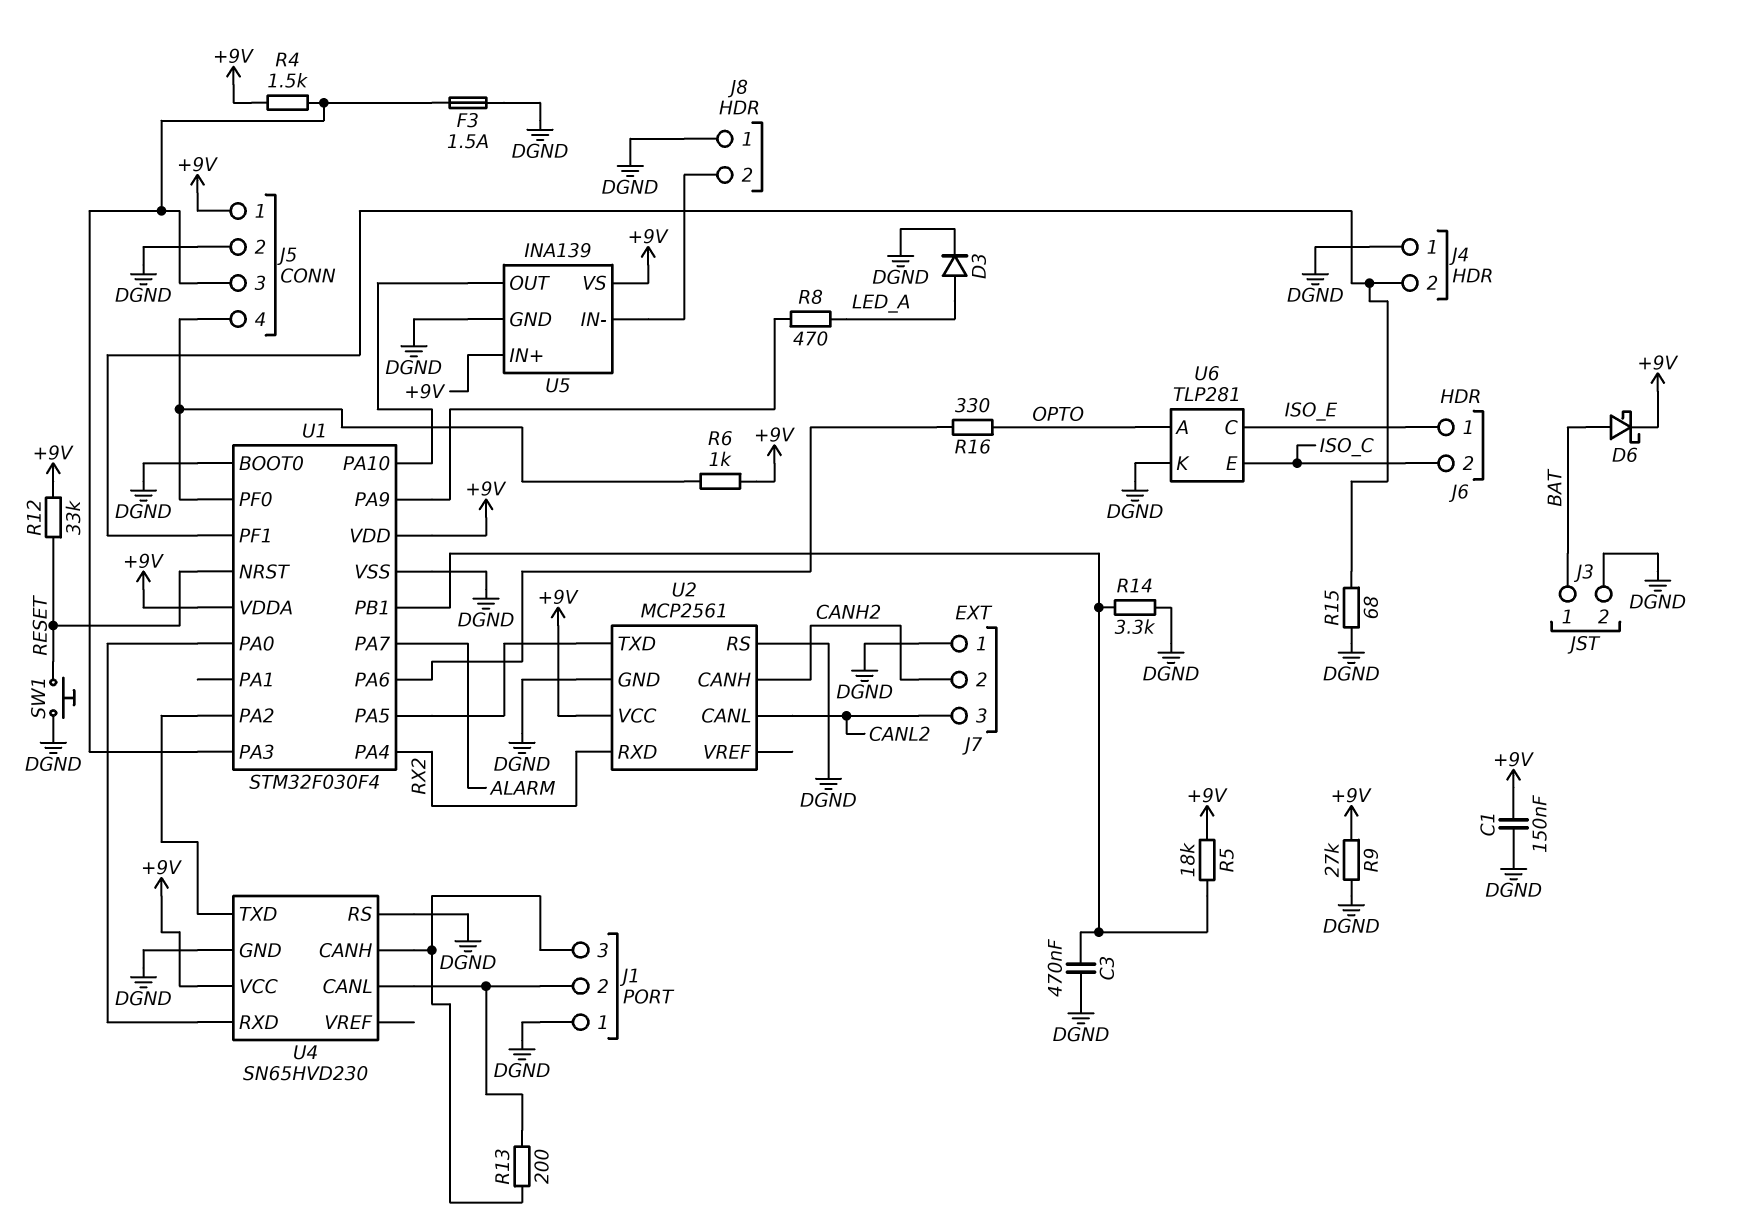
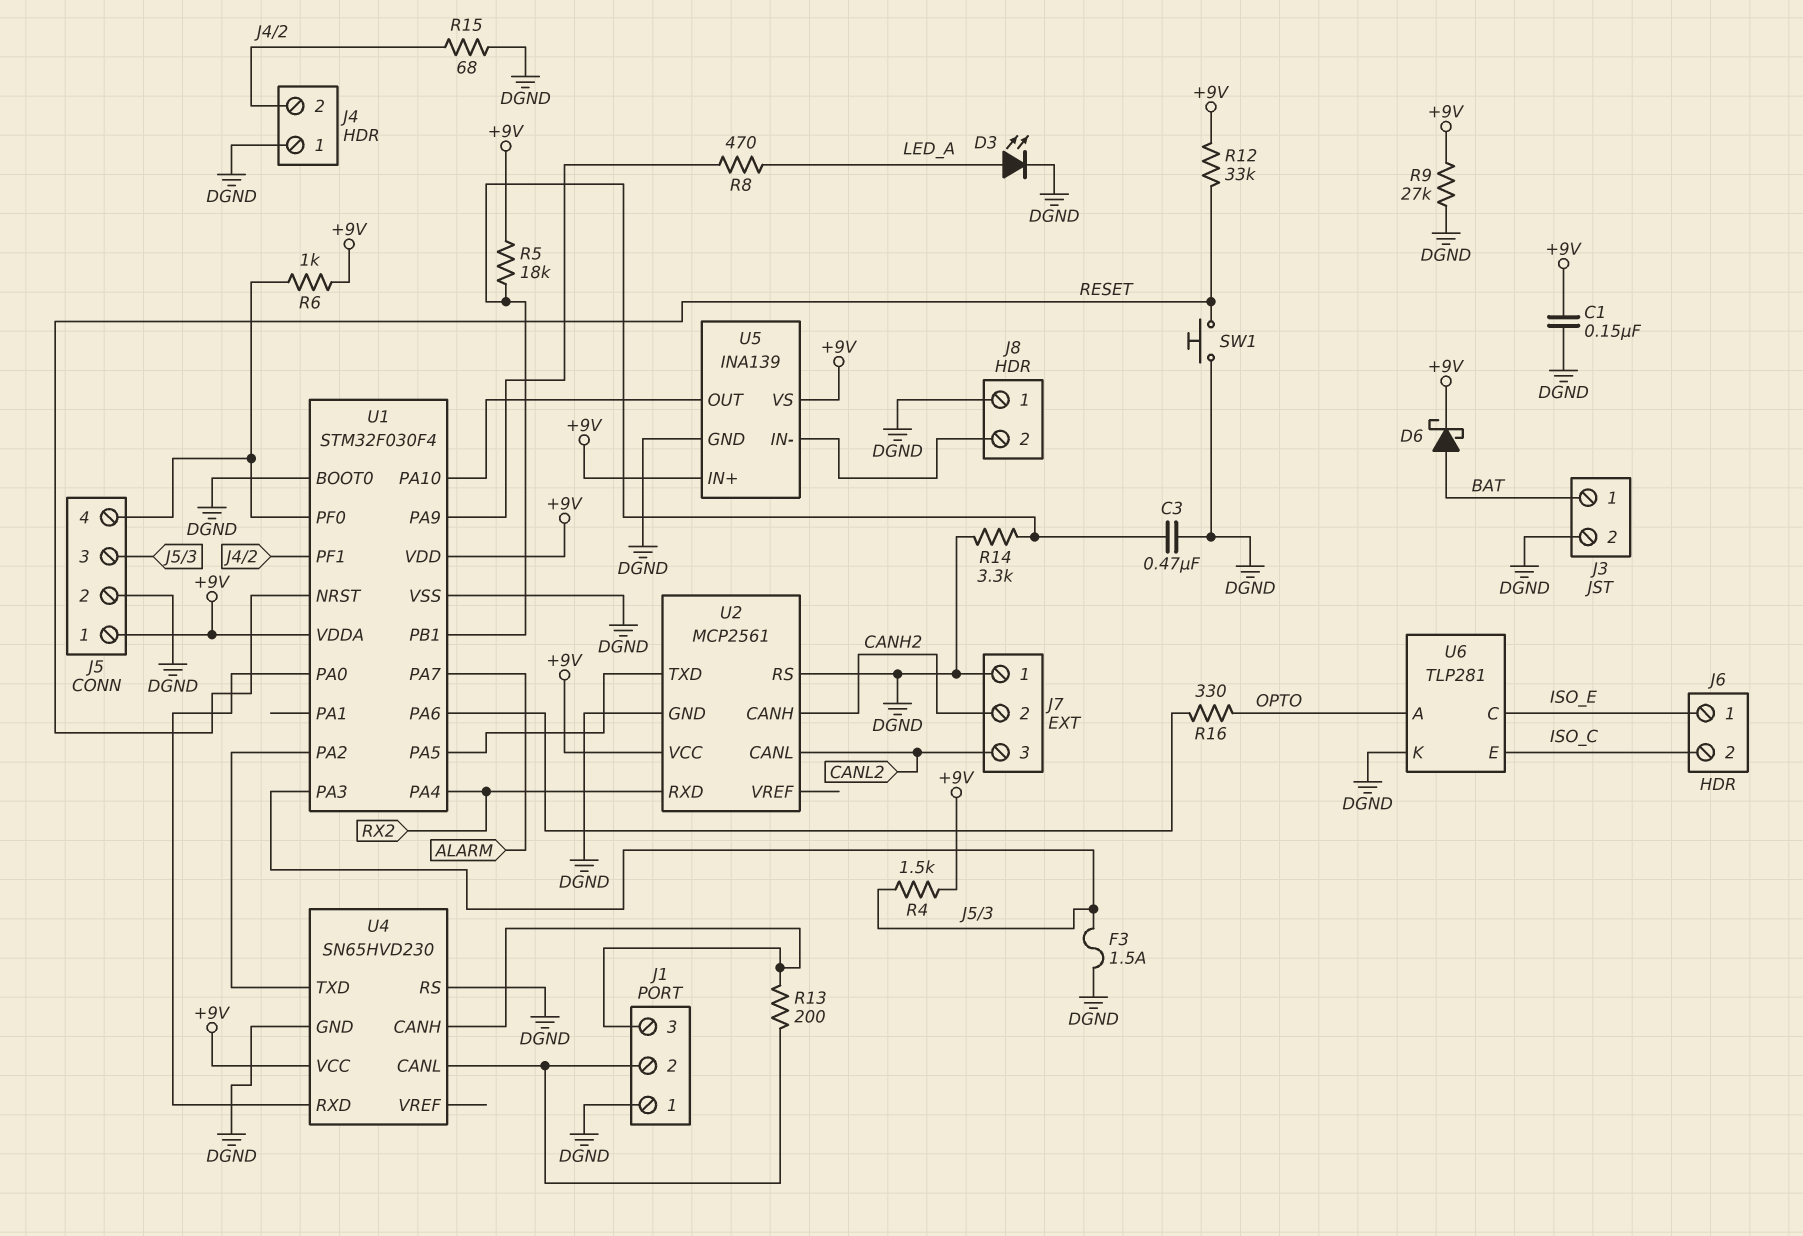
D3: diode (A LED_A, K DGND) -> LED (A LED_A, K DGND)

